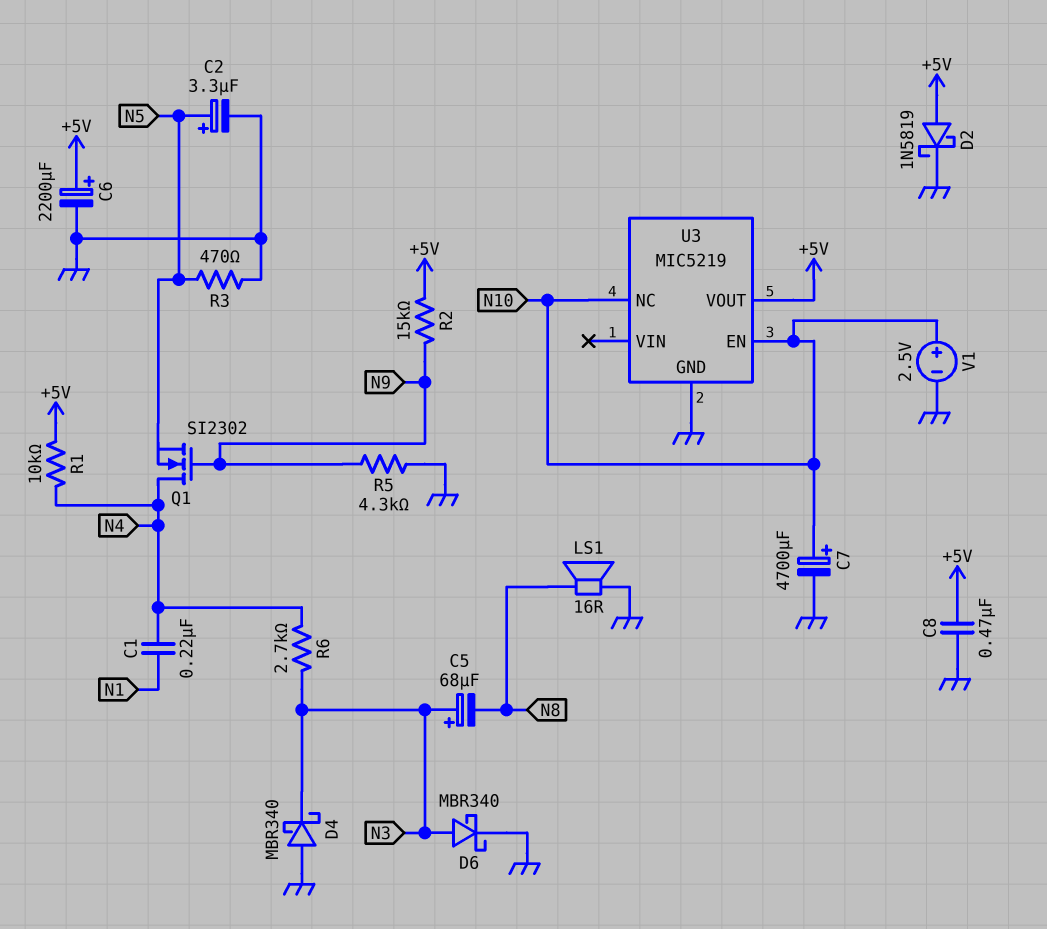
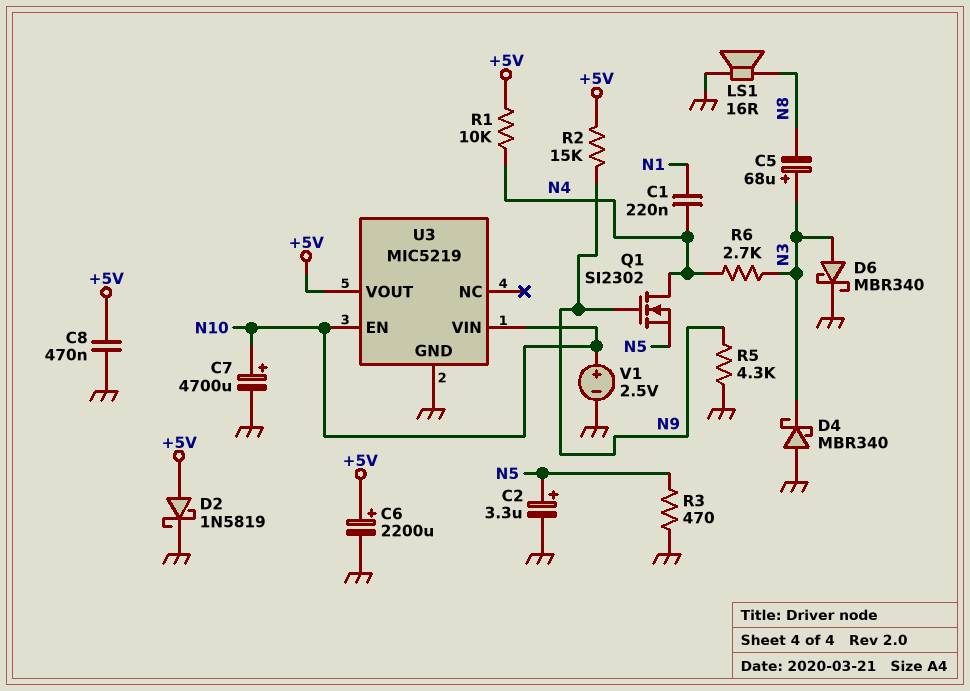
U3 pin NC: N10 -> none
U3 pin VIN: none -> N10

